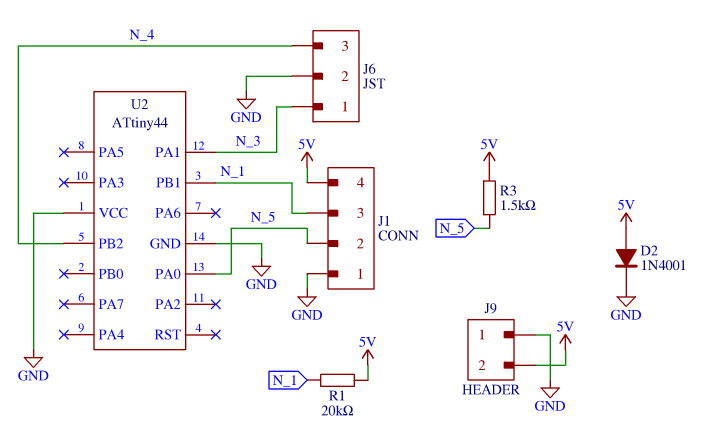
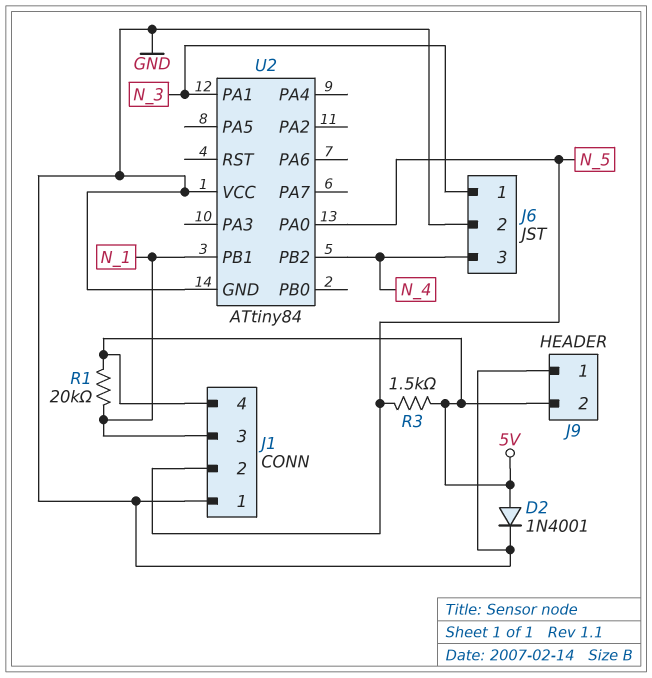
U2: ATtiny44 -> ATtiny84

